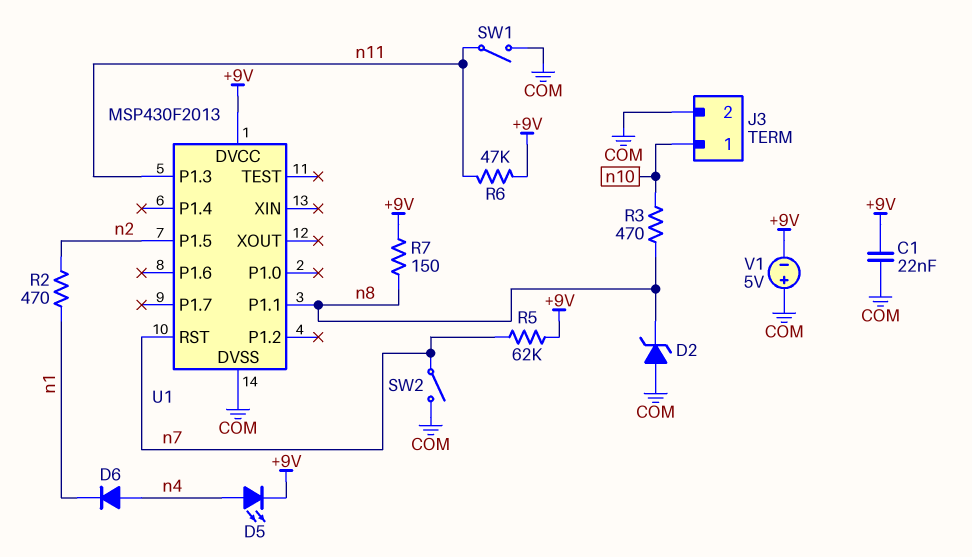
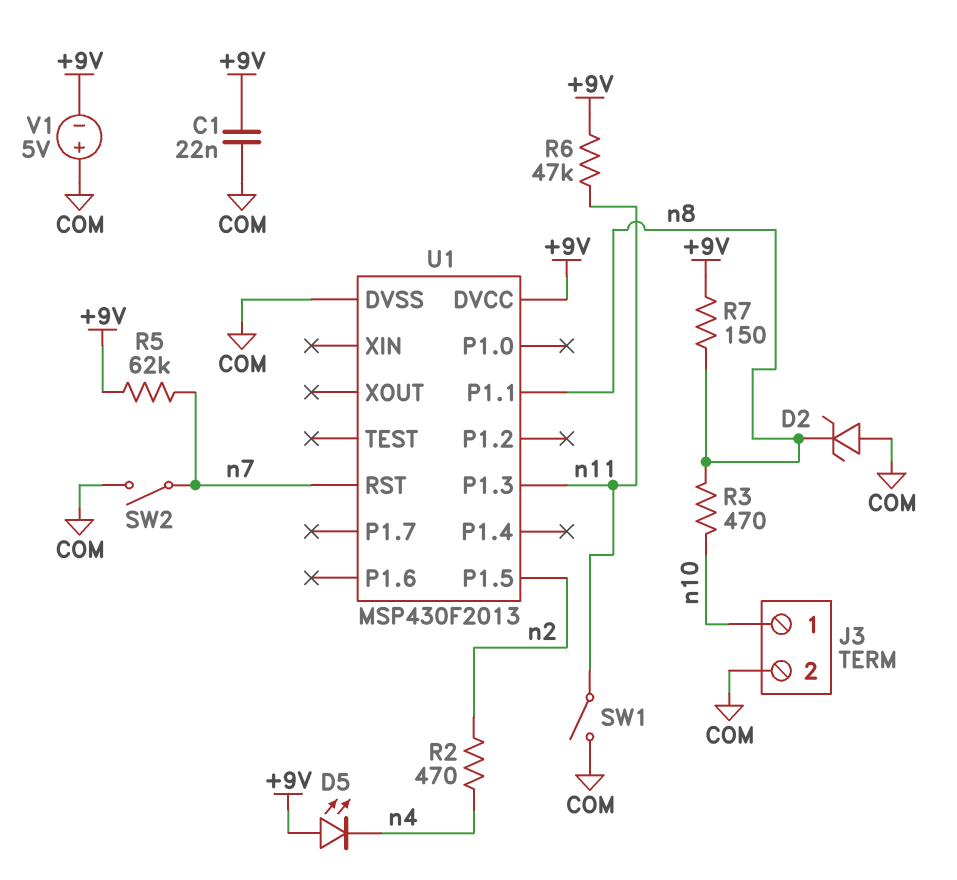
D5: LED (A n4, K +9V) -> LED (A +9V, K n4)
D6: diode (A n4, K n1) -> none
R2: 470 (n1, n2) -> 470 (n2, n4)

